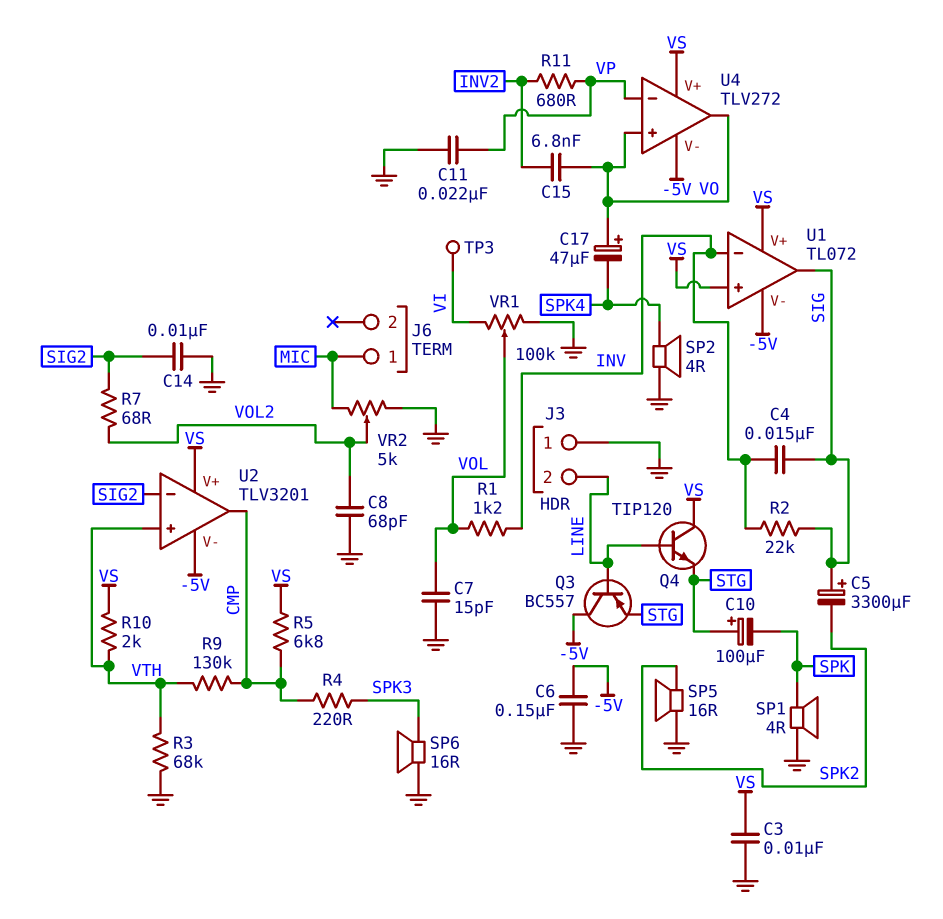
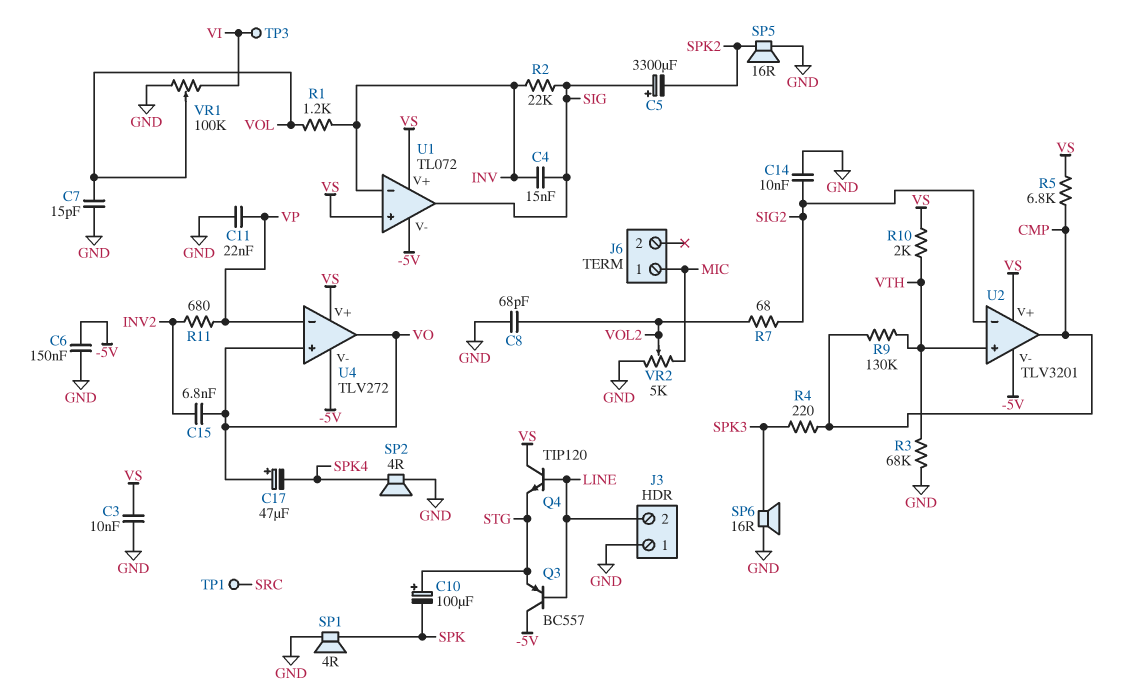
TP1: none -> test point (SRC)

